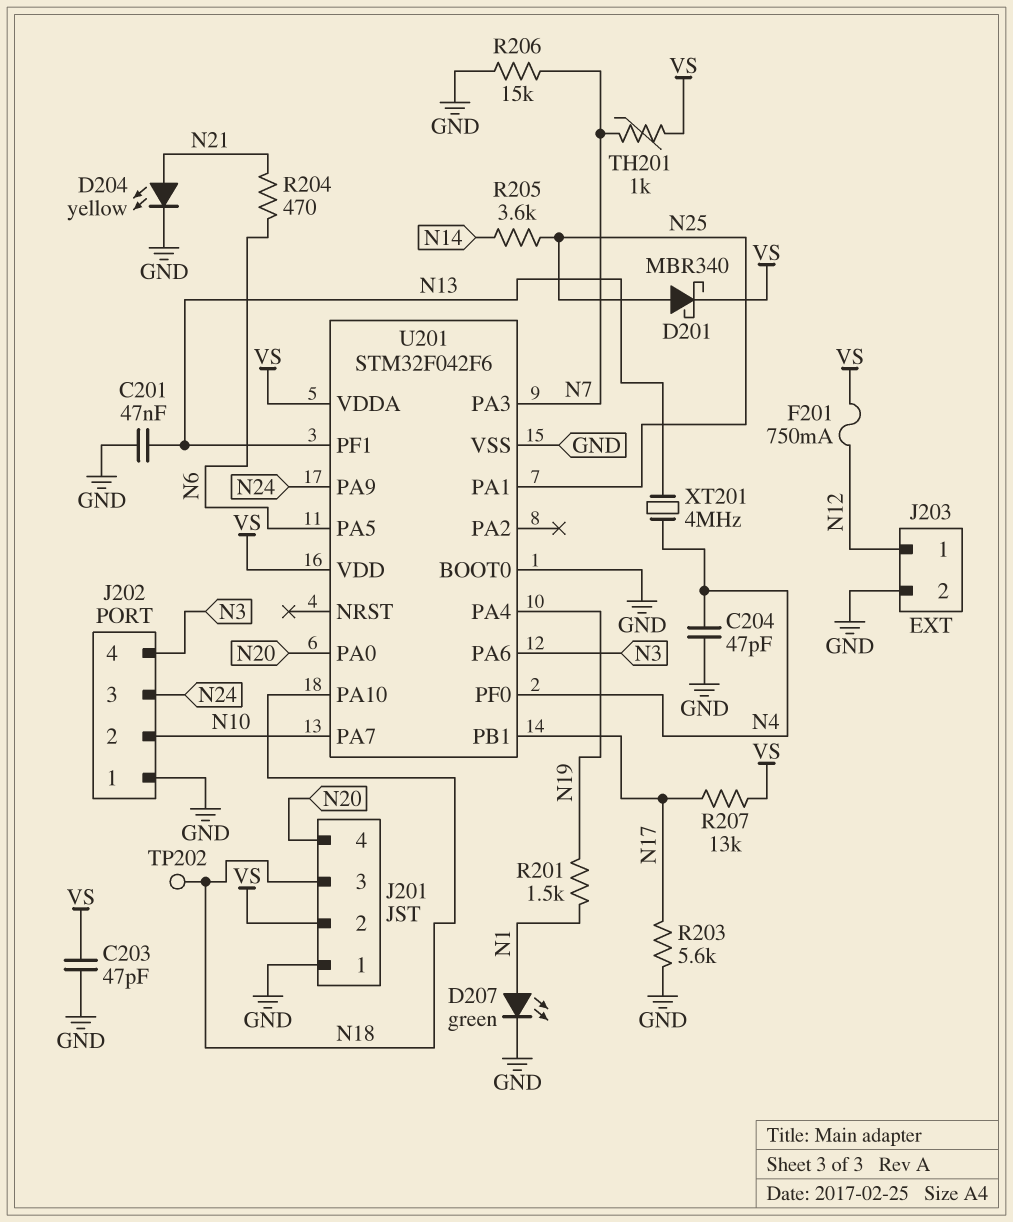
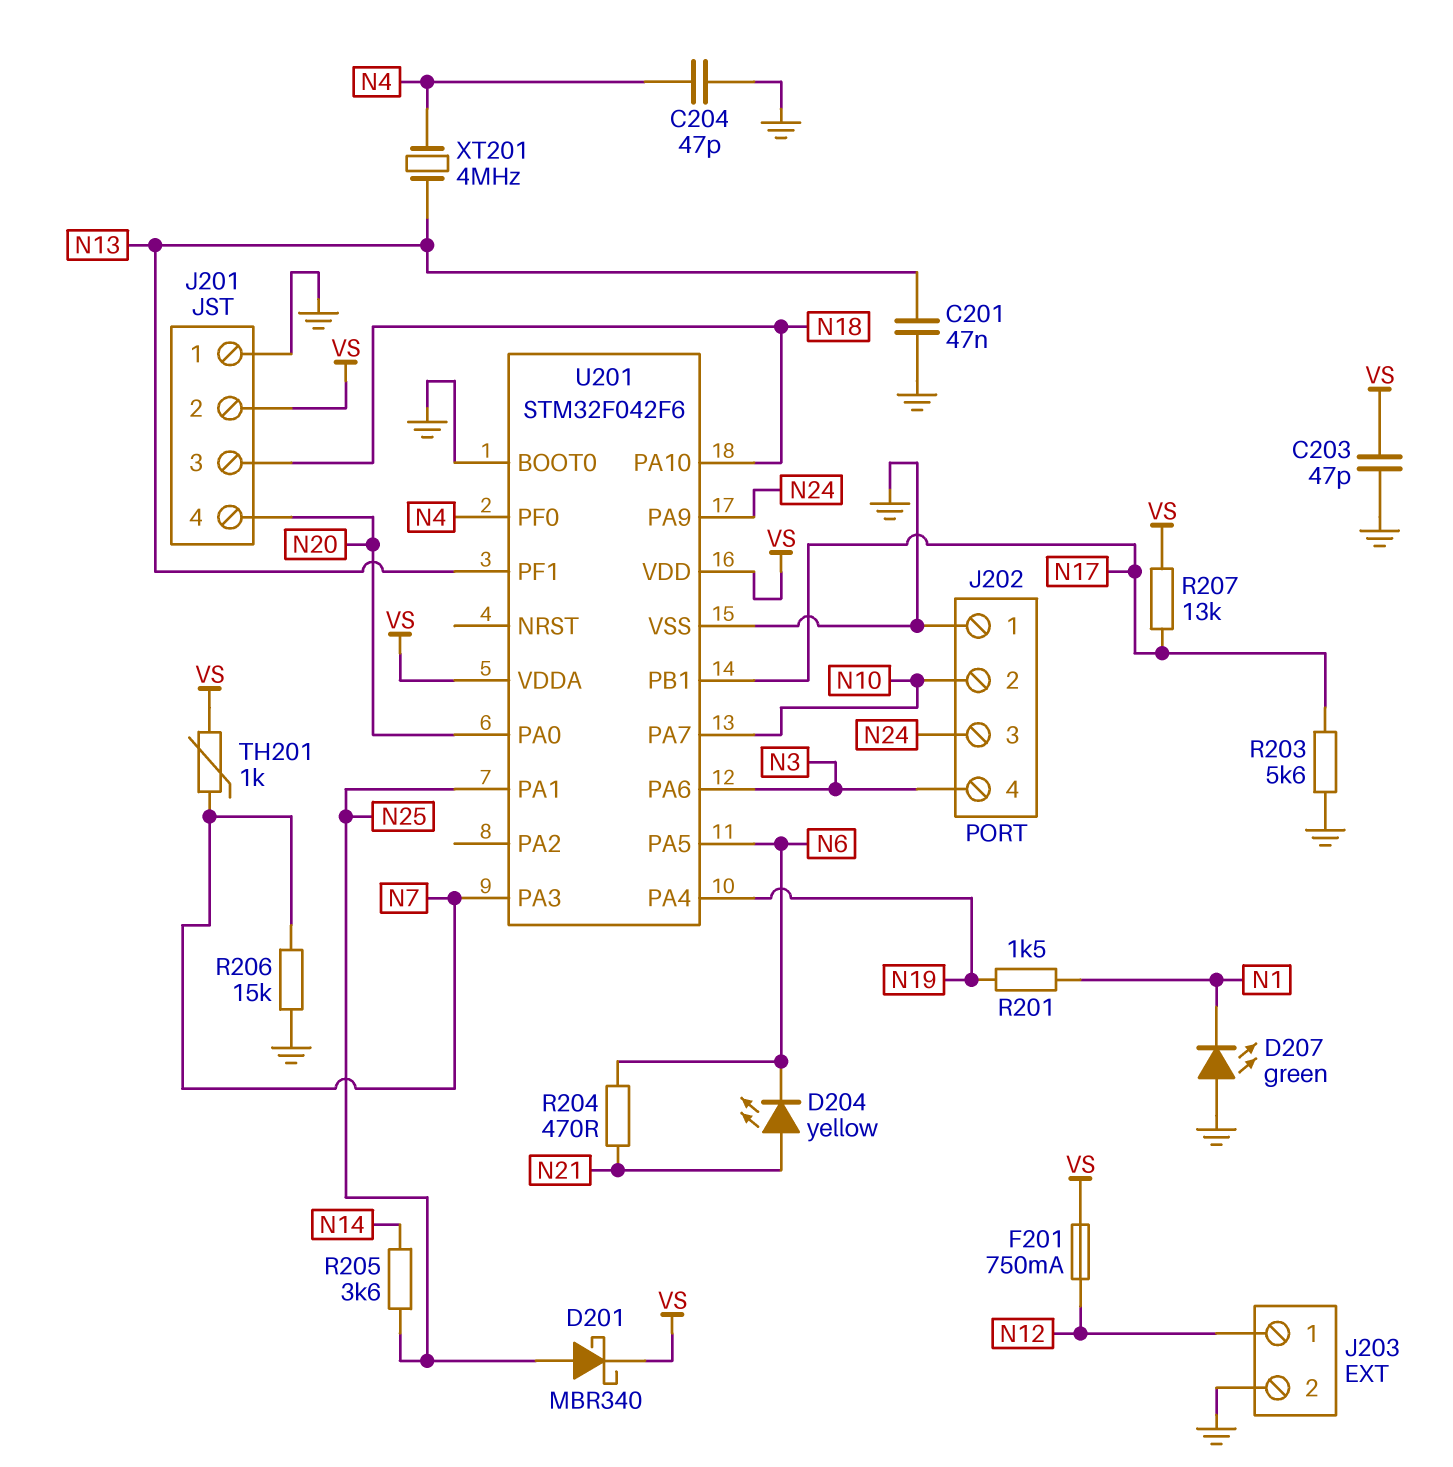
D204: LED yellow (A N21, K GND) -> LED yellow (A N21, K N6)
D207: LED green (A N1, K GND) -> LED green (A GND, K N1)
TP202: test point (N18) -> none

